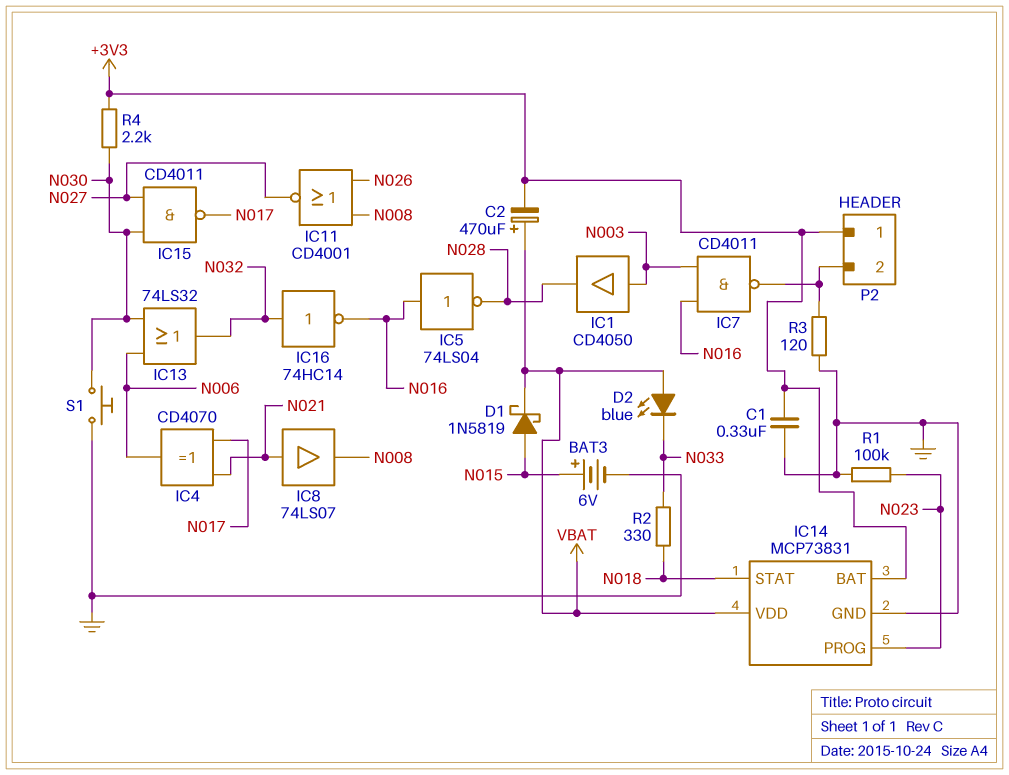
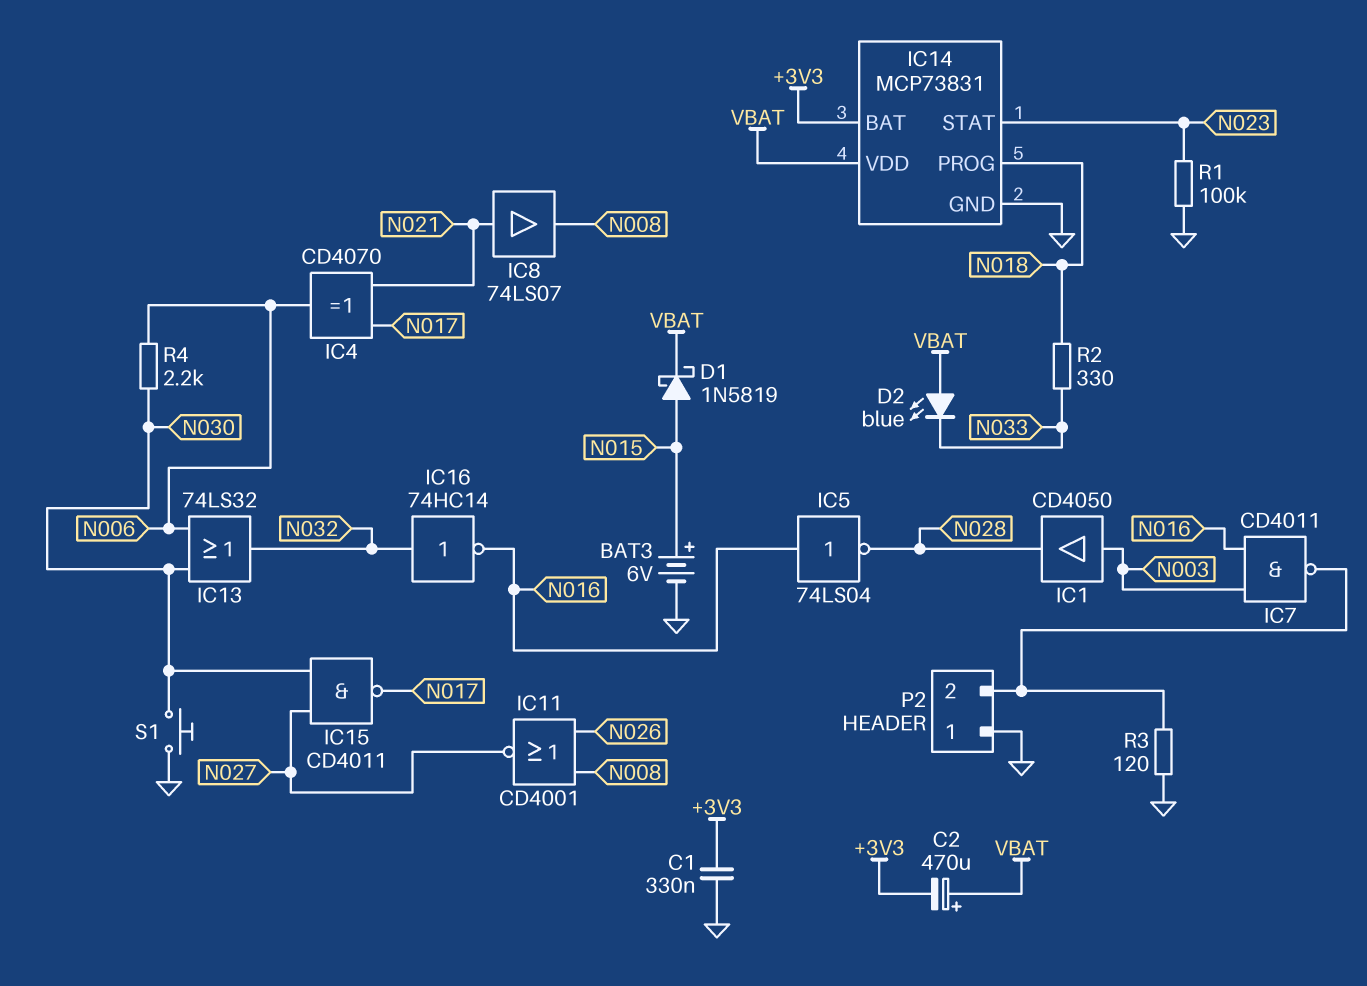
IC14 pin PROG: N023 -> N018
IC14 pin STAT: N018 -> N023
P2 pin 1: +3V3 -> GND
R4: 2.2k (+3V3, N030) -> 2.2k (N006, N030)

